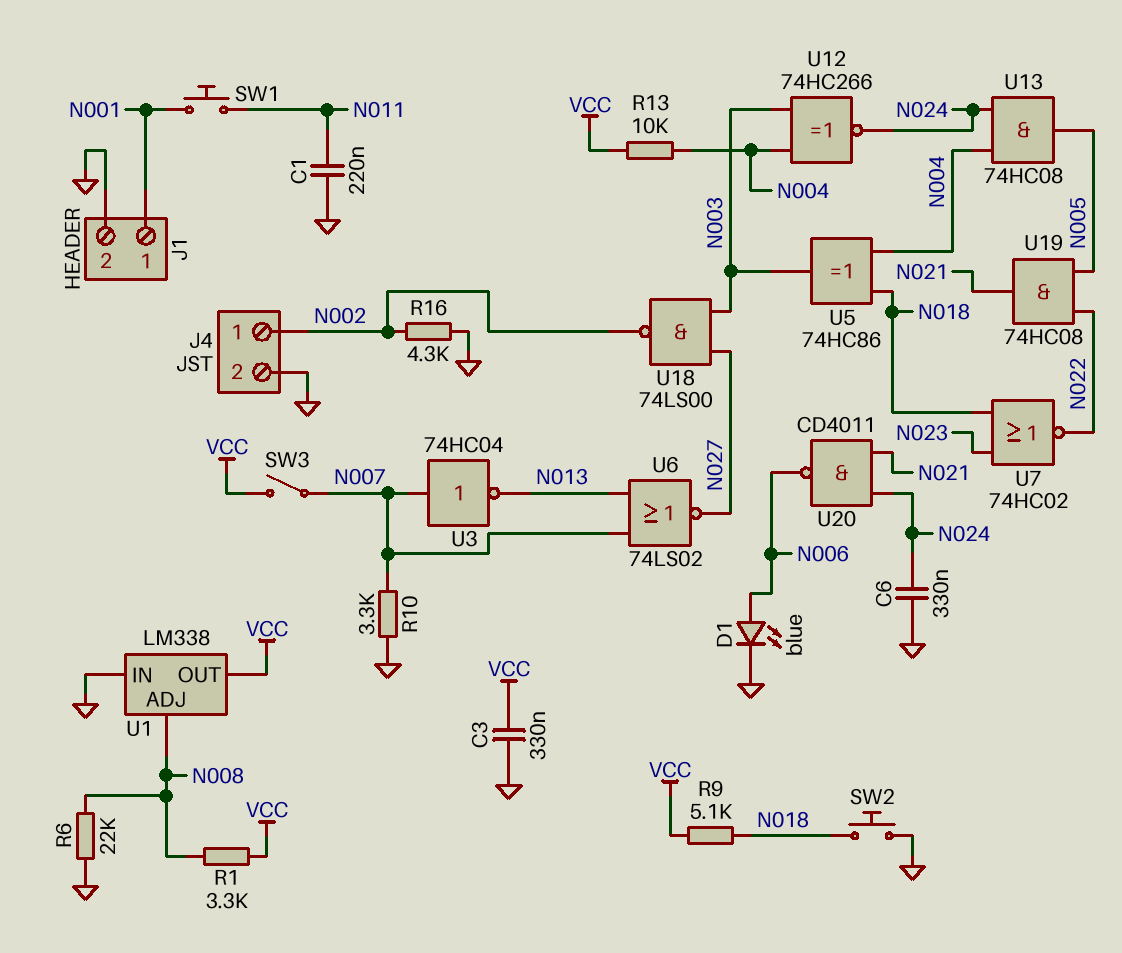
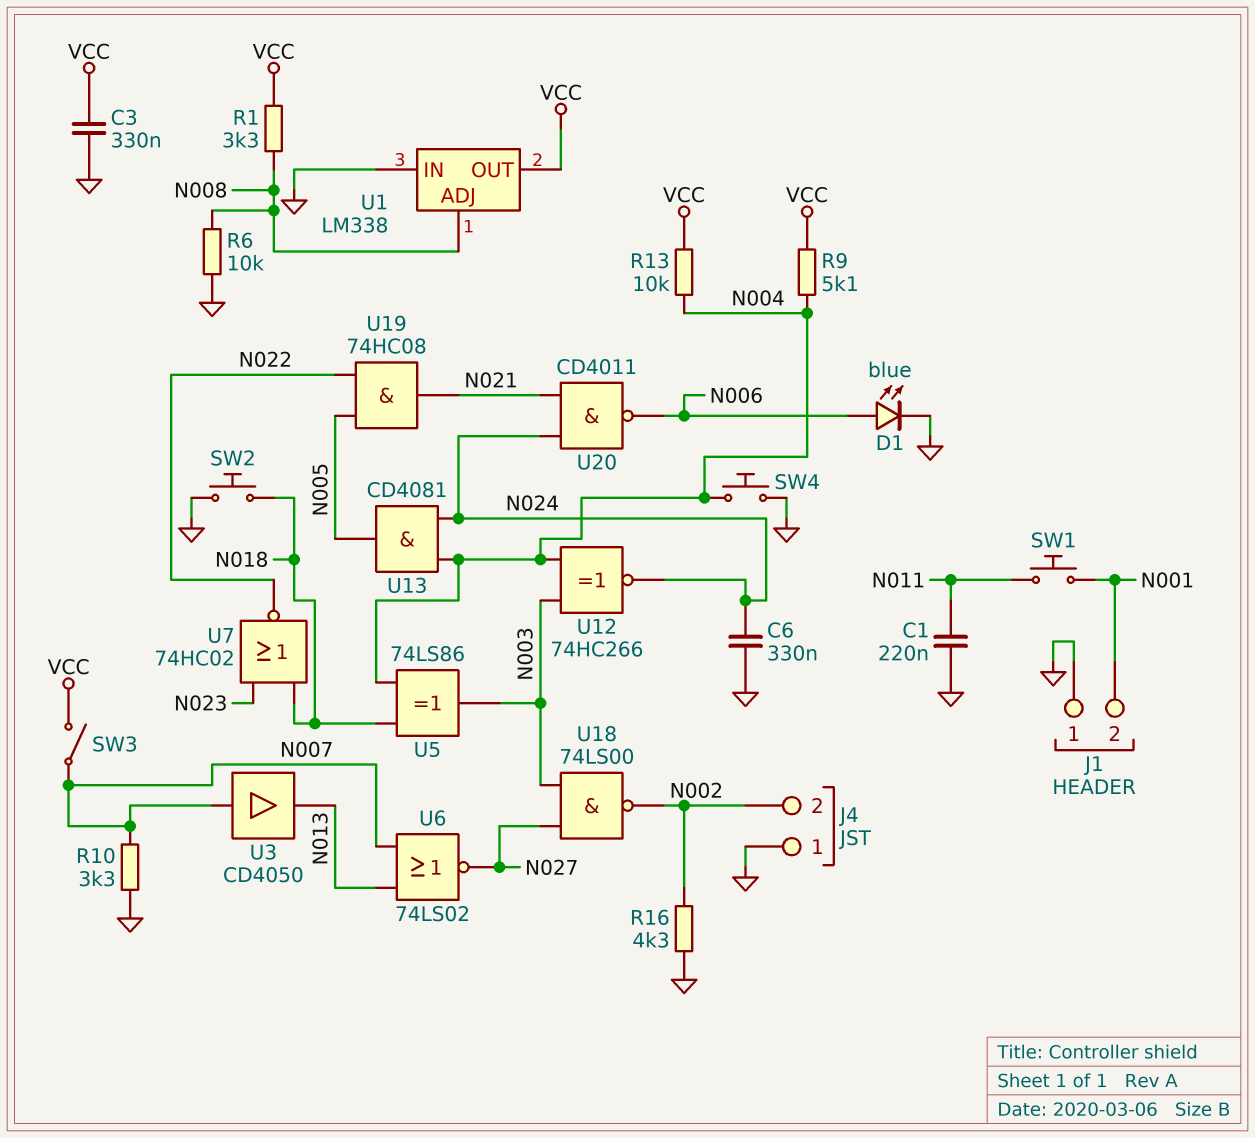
J1 pin 1: N001 -> GND
J1 pin 2: GND -> N001
J4 pin 1: N002 -> GND
J4 pin 2: GND -> N002
R6: 22k (GND, N008) -> 10k (GND, N008)
R9: 5.1k (N018, VCC) -> 5.1k (N004, VCC)
SW4: none -> button (GND, N004)
U3: NOT 74HC04 (in N007, out N013) -> buffer CD4050 (in N007, out N013)
U5: XOR 74HC86 (in N004, in N018, out N003) -> XOR 74LS86 (in N004, in N018, out N003)
U13: AND 74HC08 (in N004, in N024, out N005) -> AND CD4081 (in N004, in N024, out N005)

